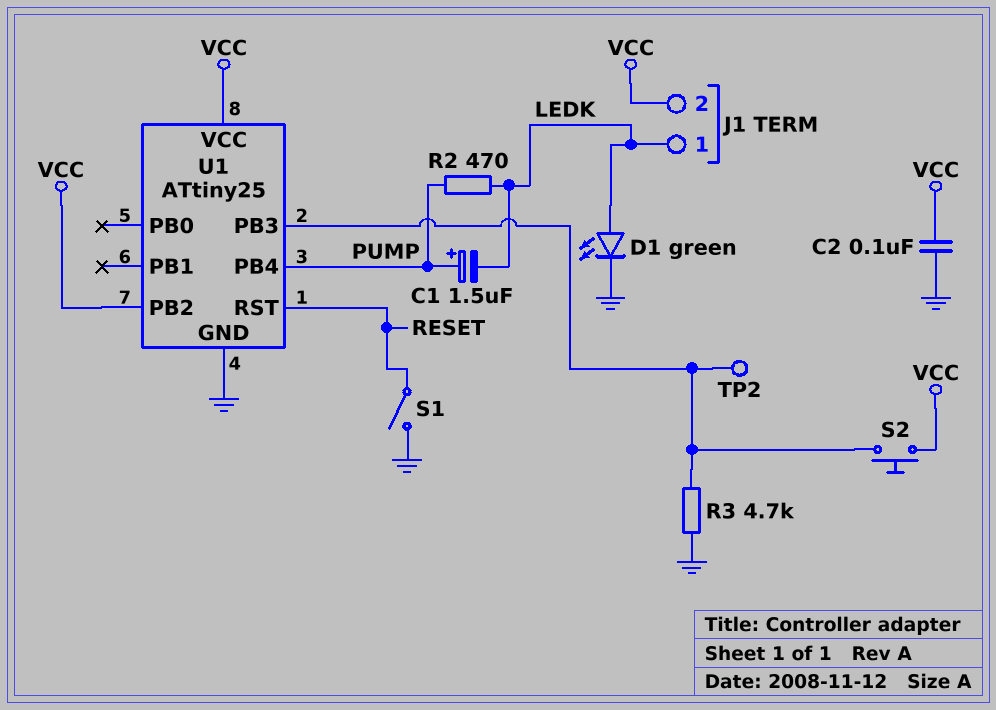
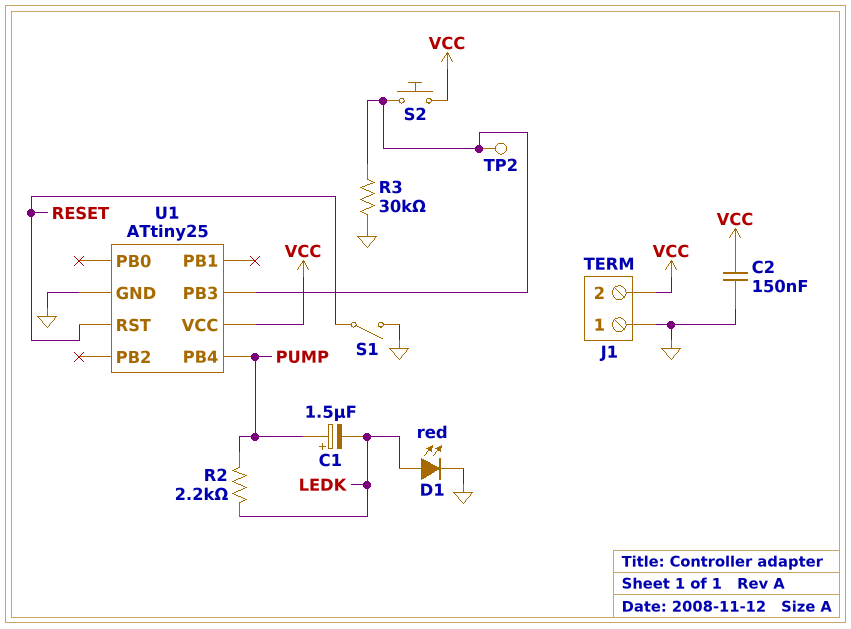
C2: 100nF (GND, VCC) -> 150nF (GND, VCC)
D1: LED green (A LEDK, K GND) -> LED red (A LEDK, K GND)
J1 pin 1: LEDK -> GND
R2: 470 (LEDK, PUMP) -> 2.2k (LEDK, PUMP)
R3: 4.7k (GND, U1/PB3) -> 30k (GND, U1/PB3)
U1 pin PB2: VCC -> none

